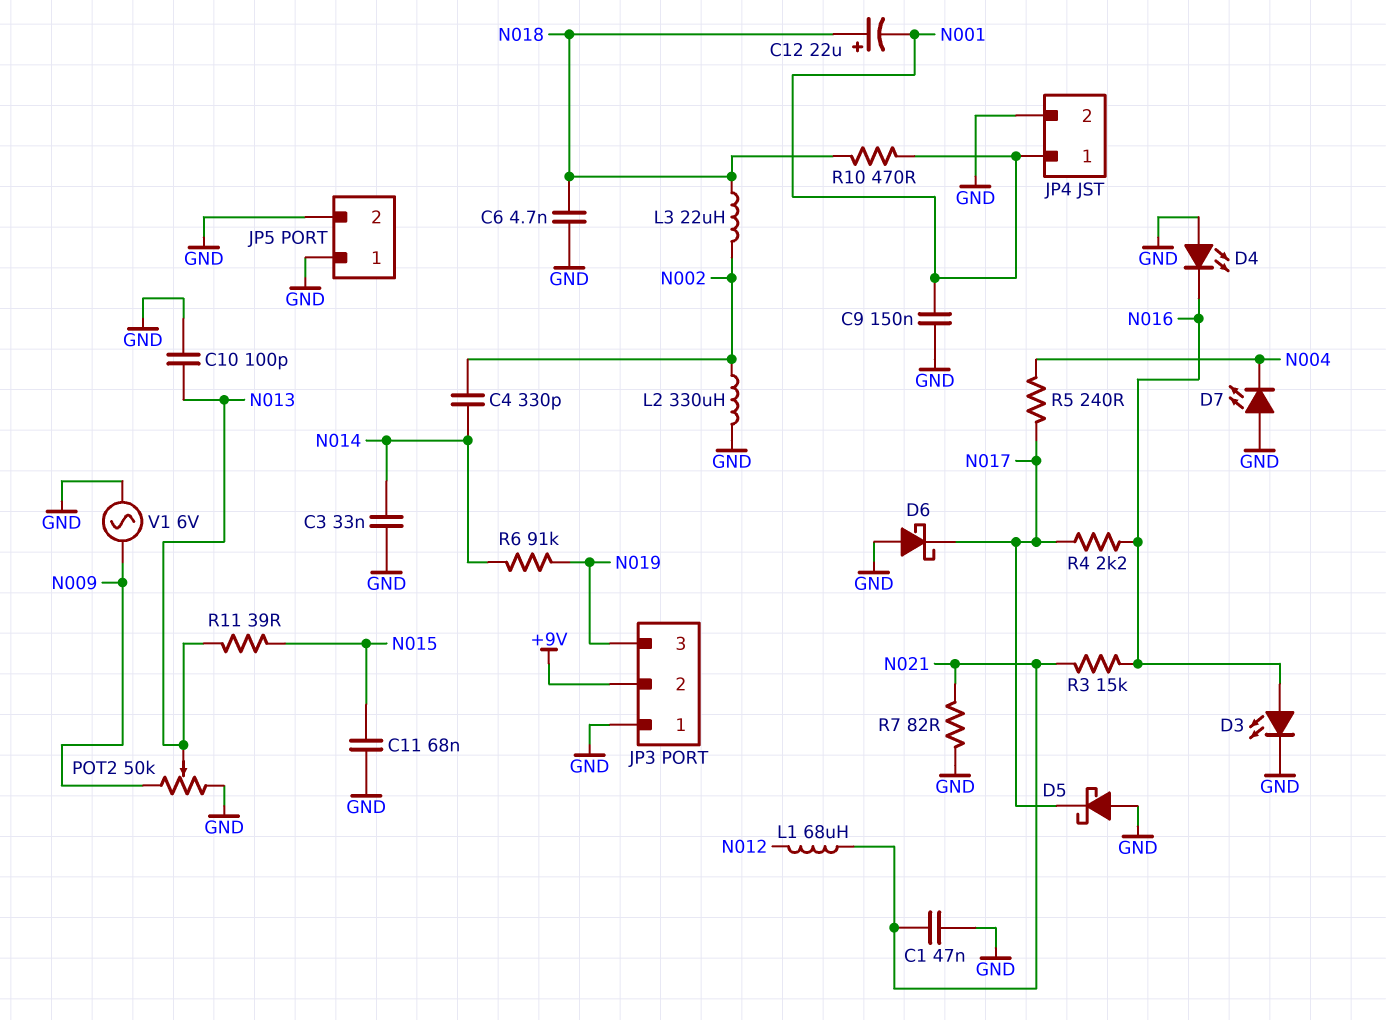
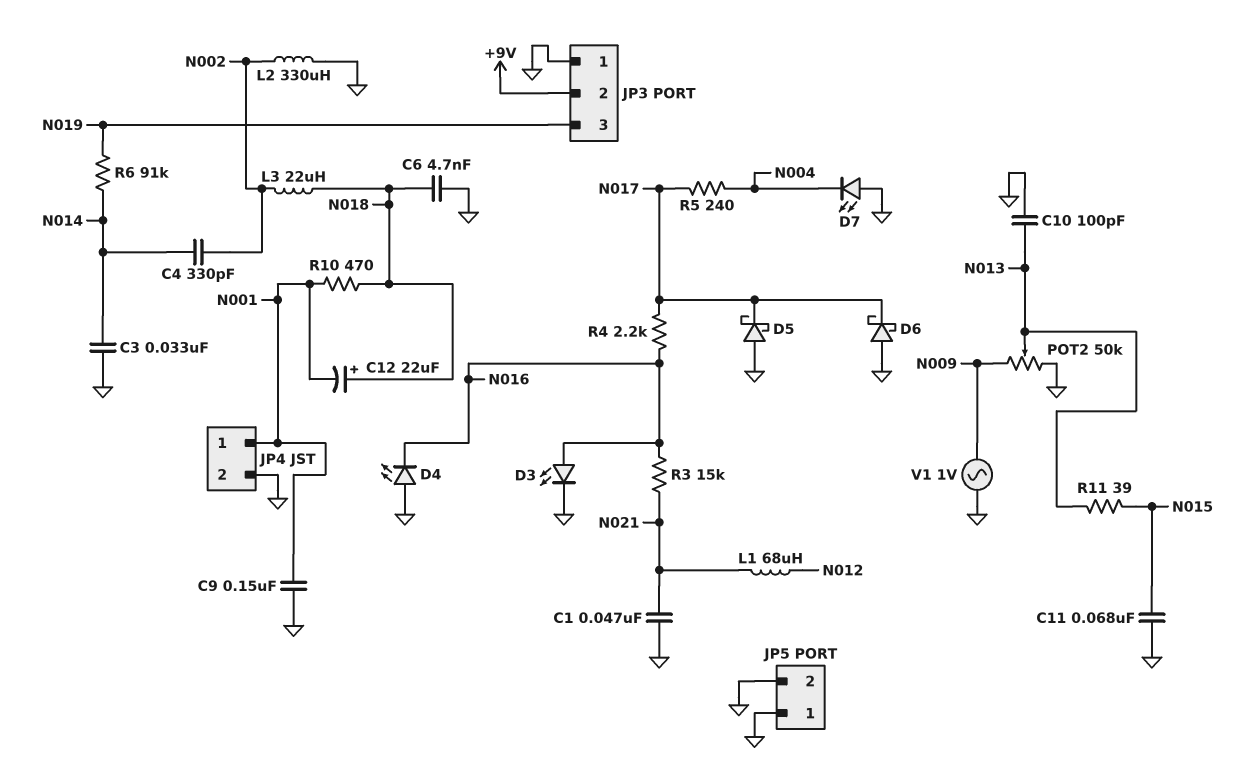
R7: 82 (GND, N021) -> none
V1: AC 6V (GND, N009) -> AC 1V (GND, N009)

